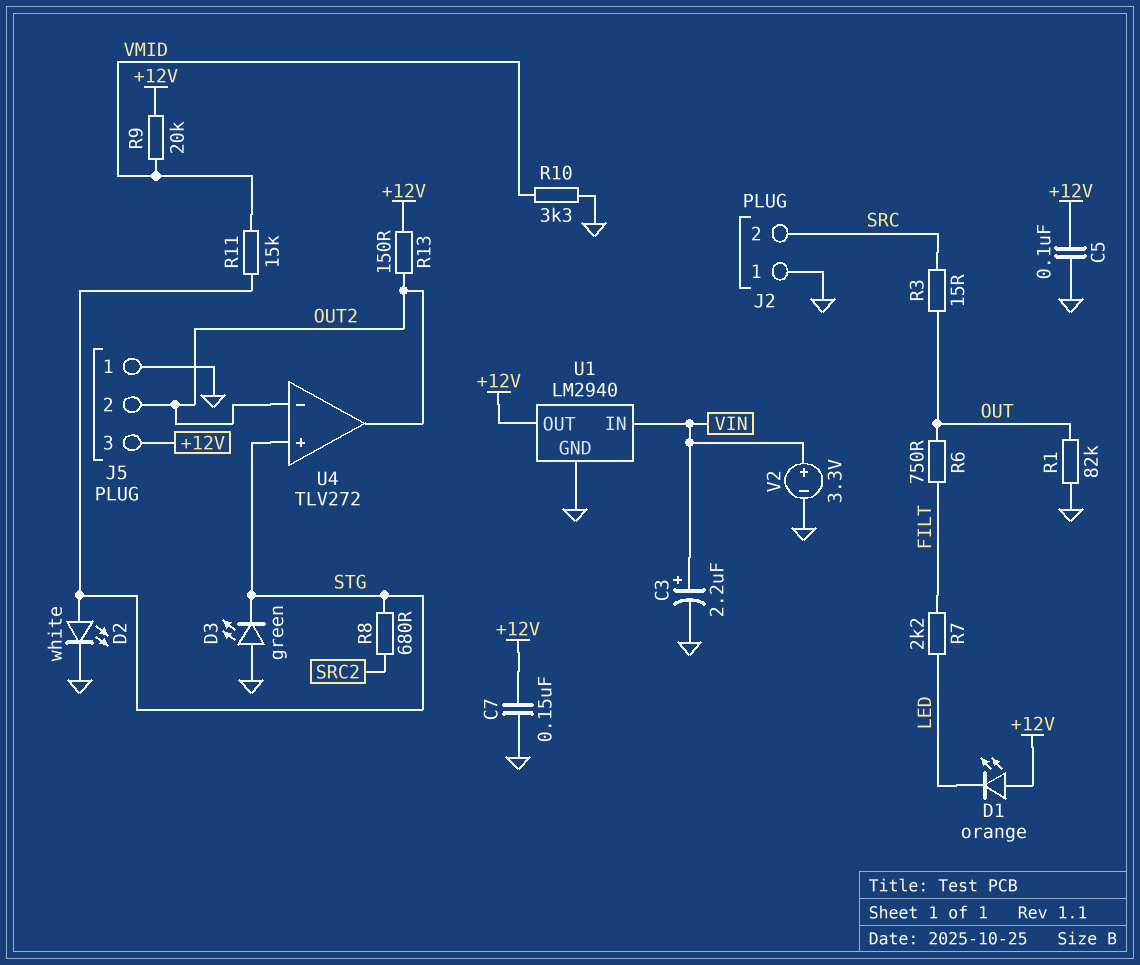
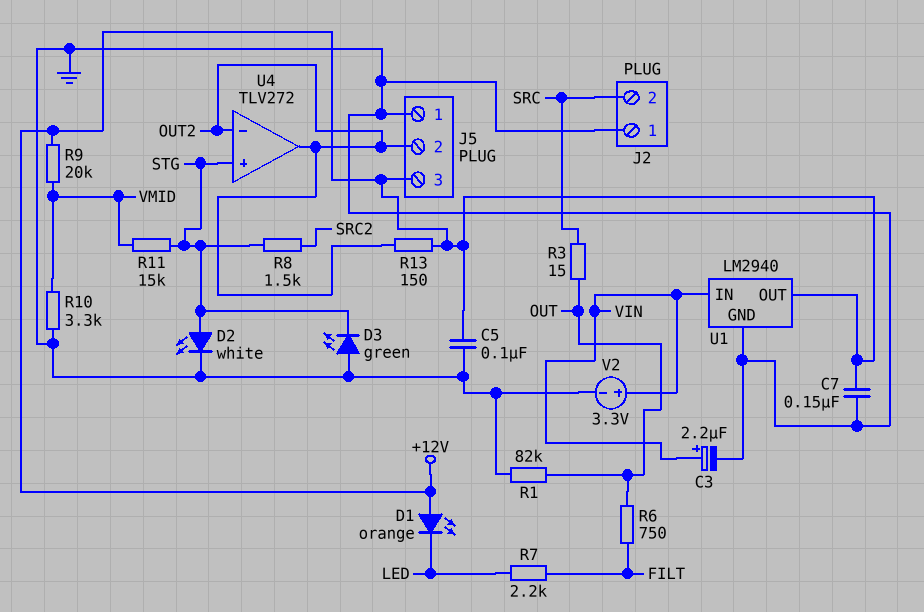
R8: 680 (SRC2, STG) -> 1.5k (SRC2, STG)

